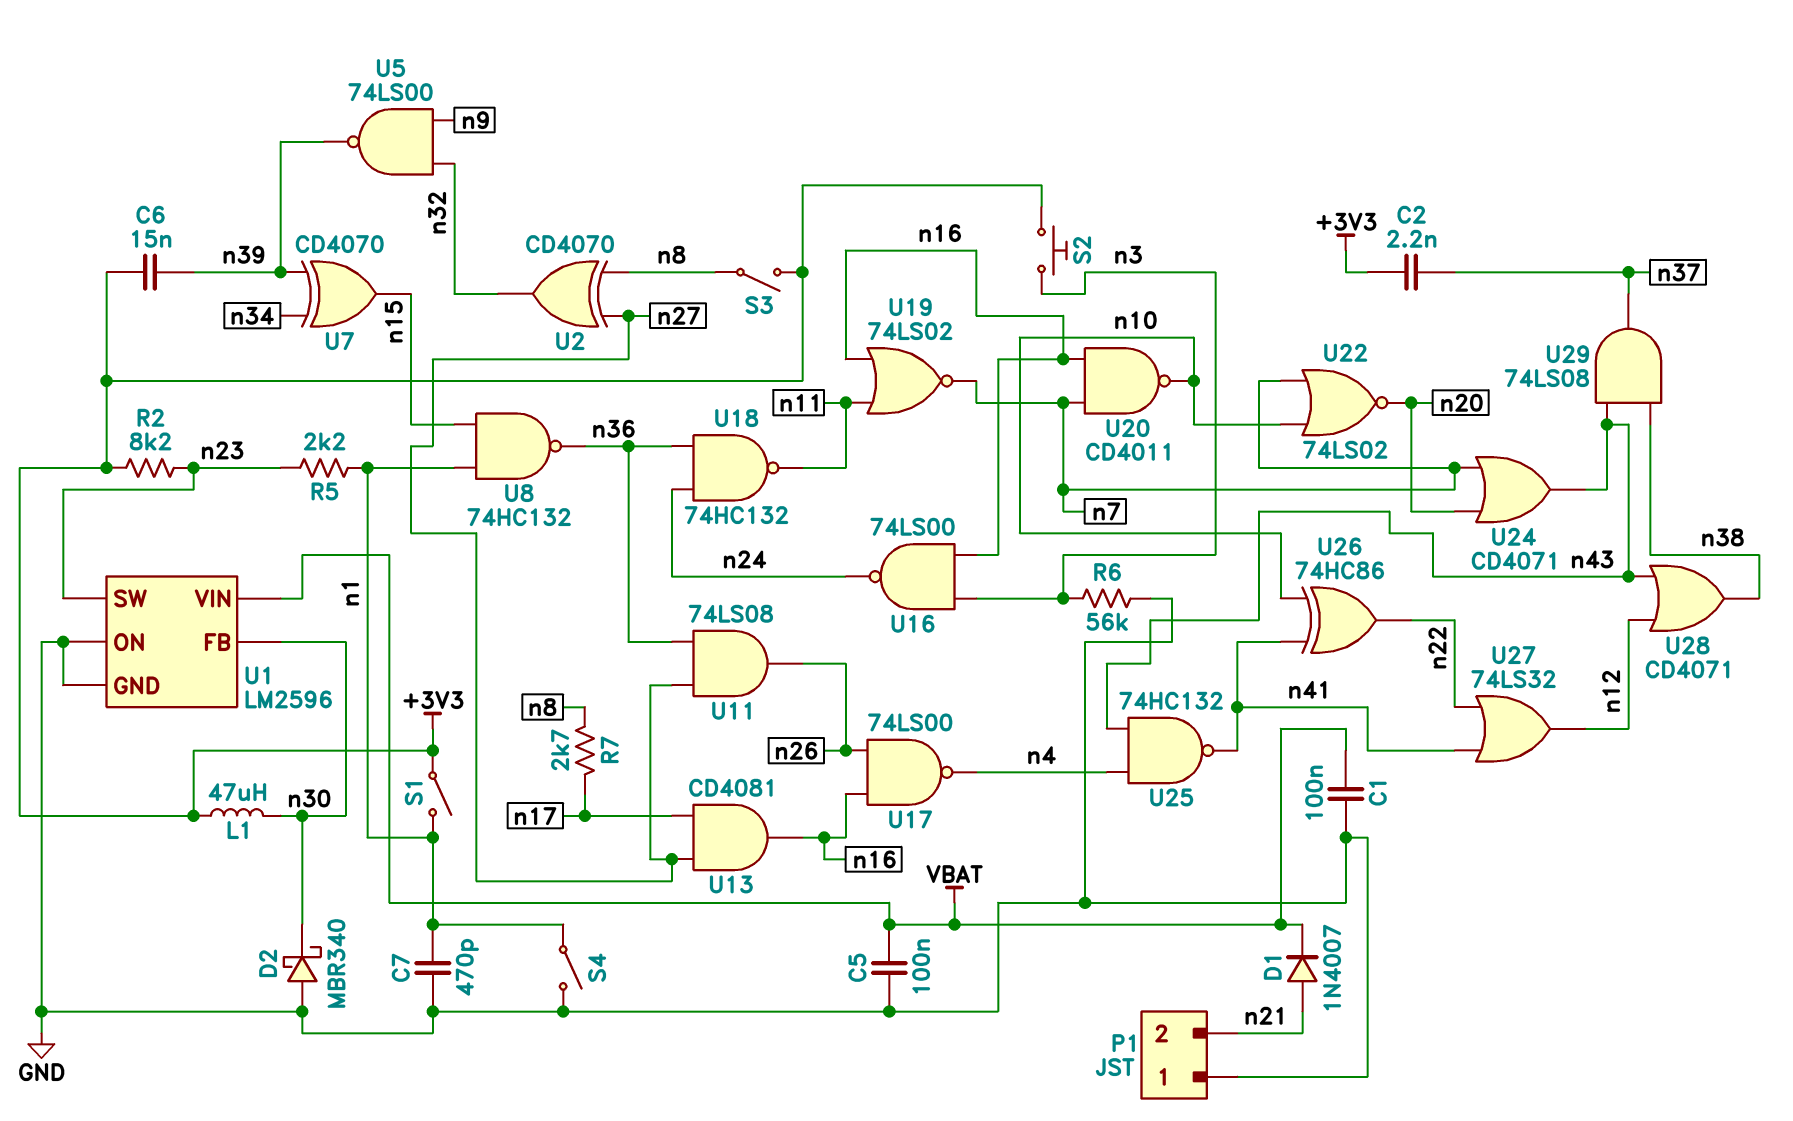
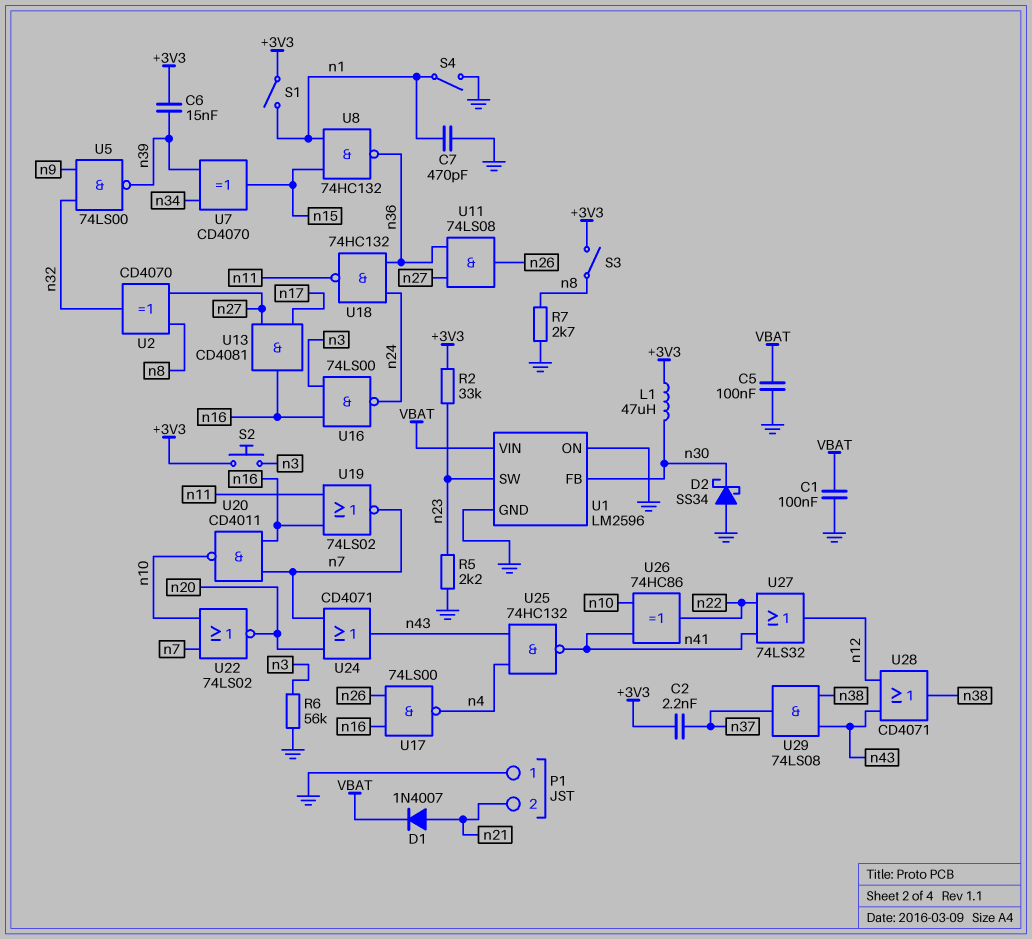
D2: schottky MBR340 (A GND, K n30) -> schottky SS34 (A GND, K n30)
R2: 8.2k (+3V3, n23) -> 33k (+3V3, n23)
R5: 2.2k (n1, n23) -> 2.2k (GND, n23)
R7: 2.7k (n8, n17) -> 2.7k (GND, n8)

